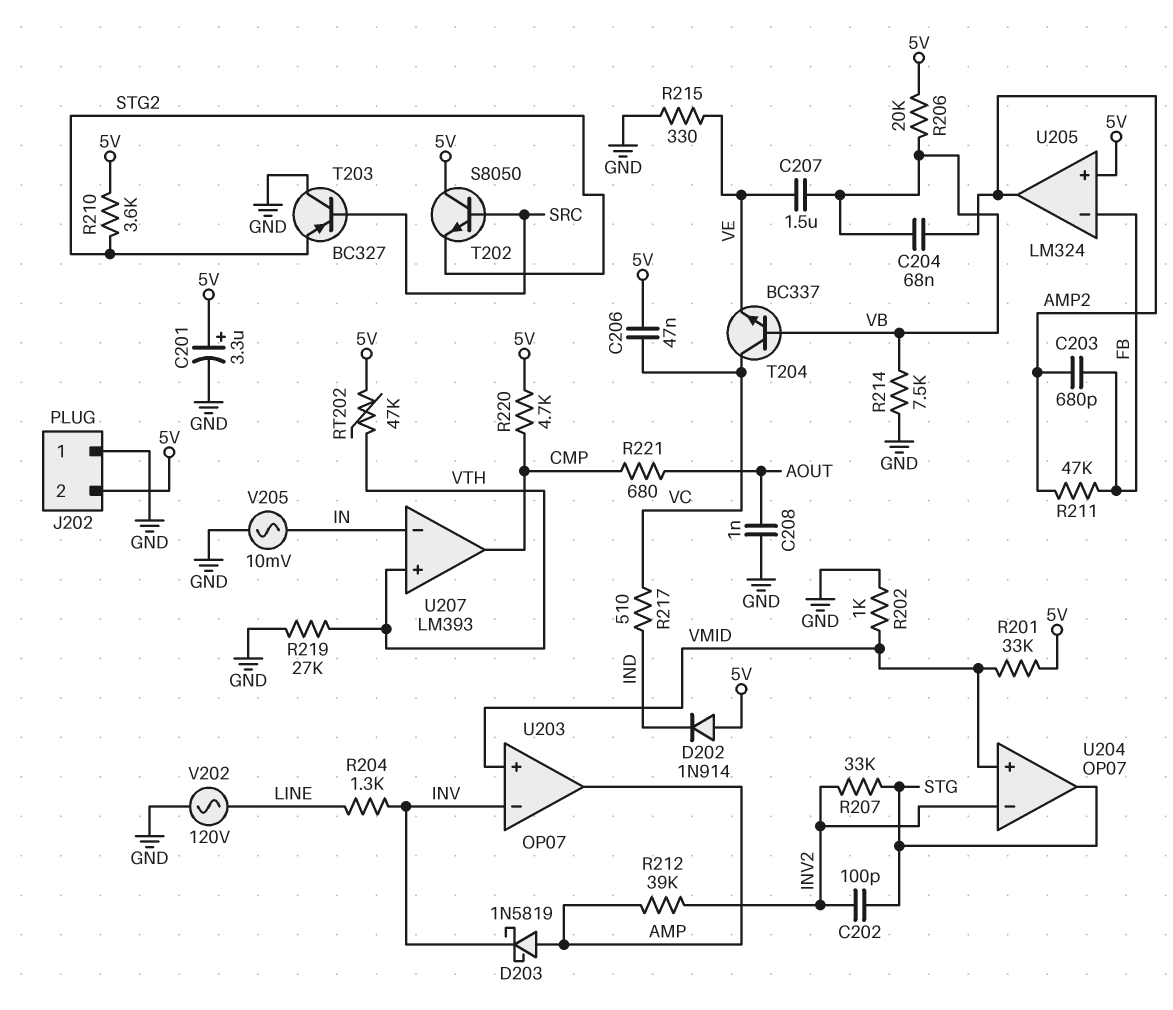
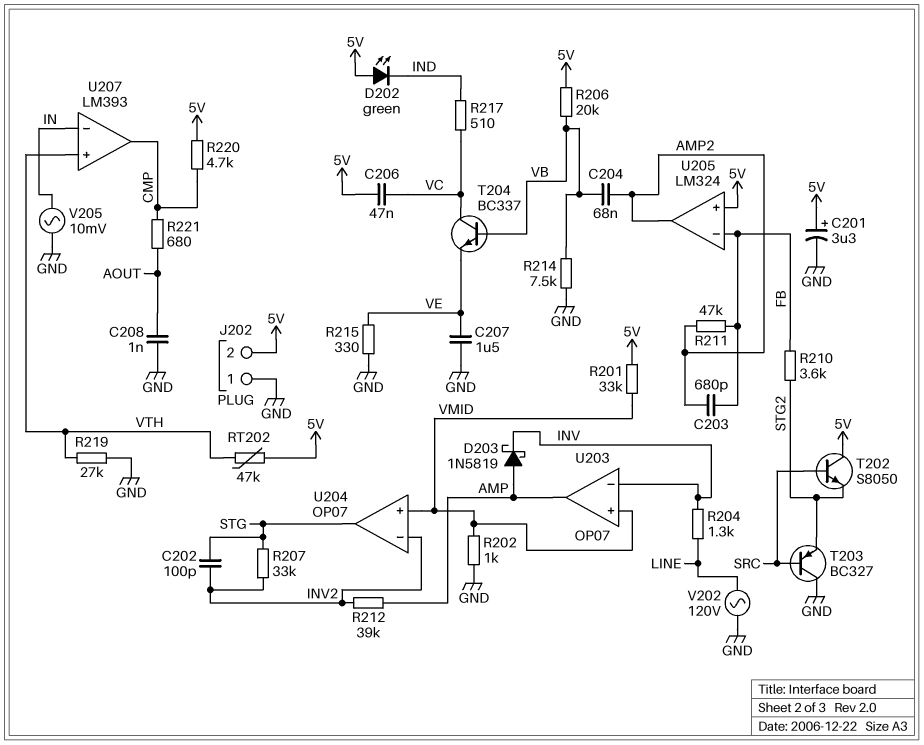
C207: 1.5uF (VB, VE) -> 1.5uF (GND, VE)
D202: diode 1N914 (A 5V, K IND) -> LED green (A 5V, K IND)
R210: 3.6k (5V, STG2) -> 3.6k (FB, STG2)

